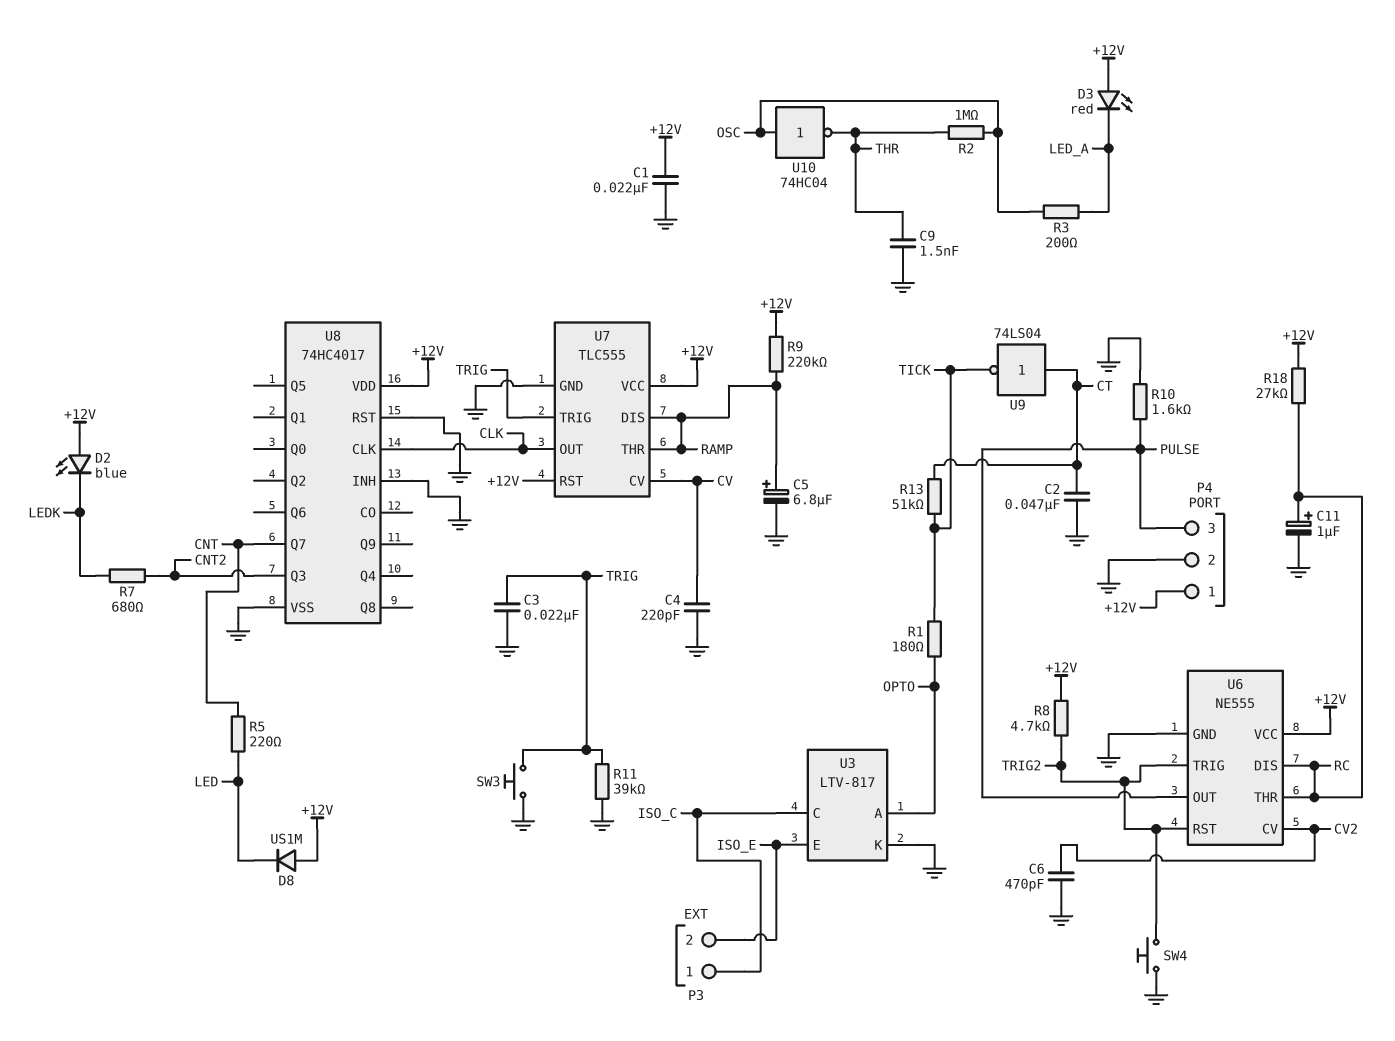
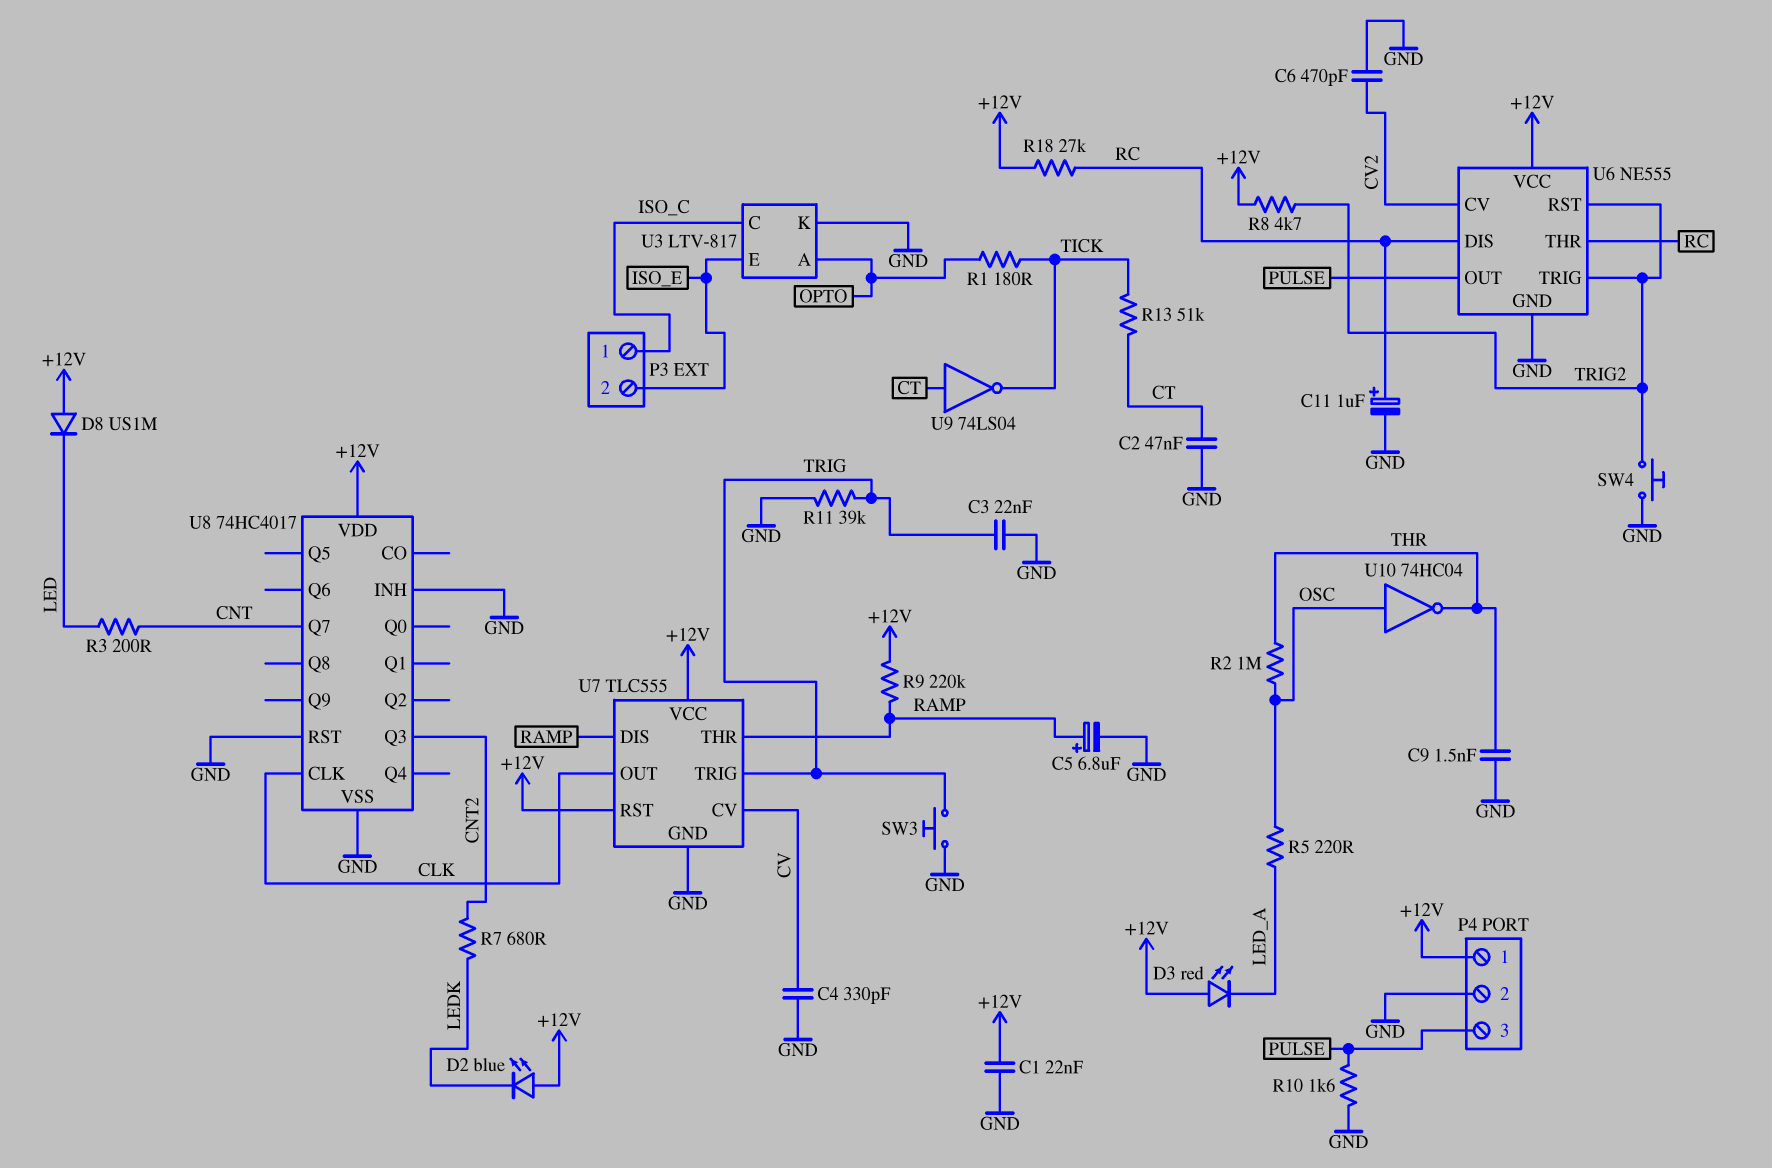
C4: 220pF (CV, GND) -> 330pF (CV, GND)
R3: 200 (LED_A, OSC) -> 200 (CNT, LED)
R5: 220 (CNT, LED) -> 220 (LED_A, OSC)

